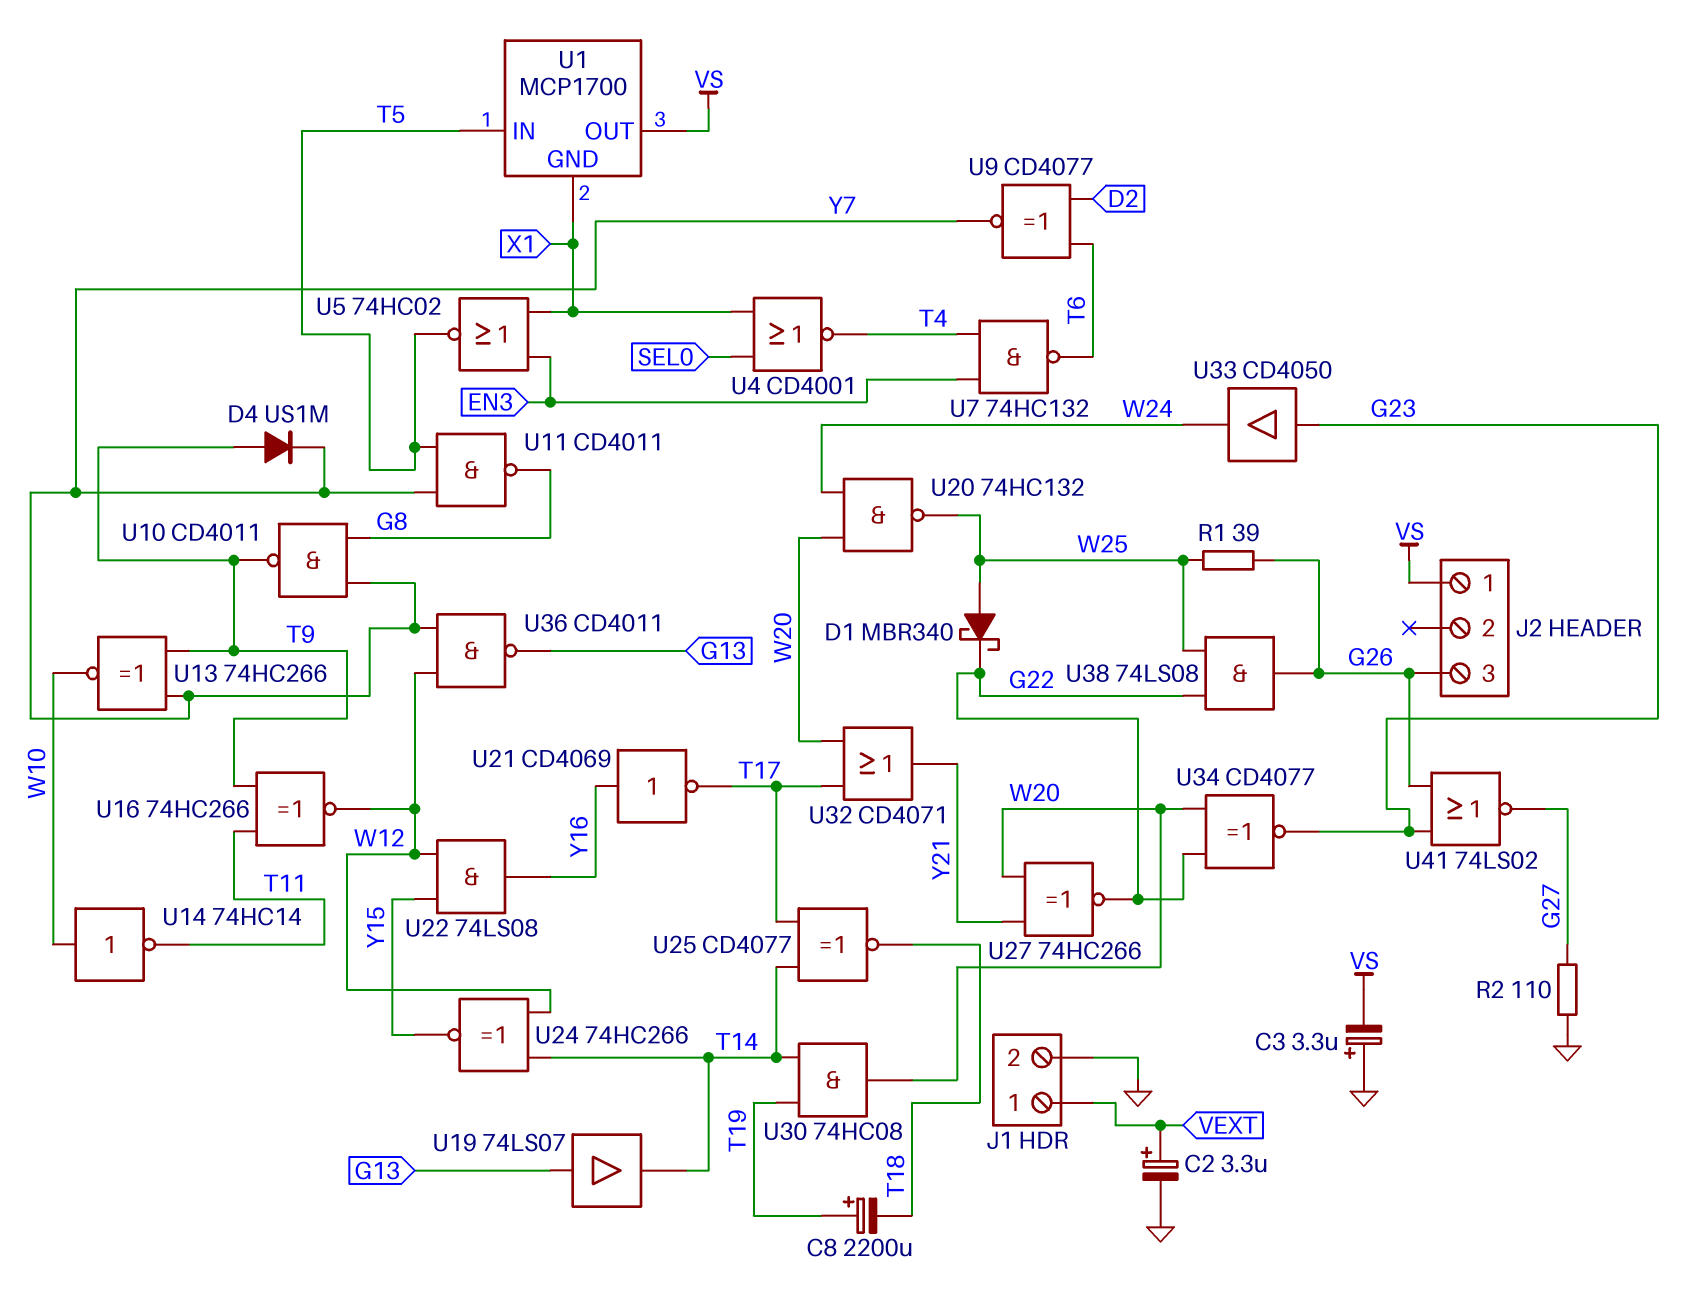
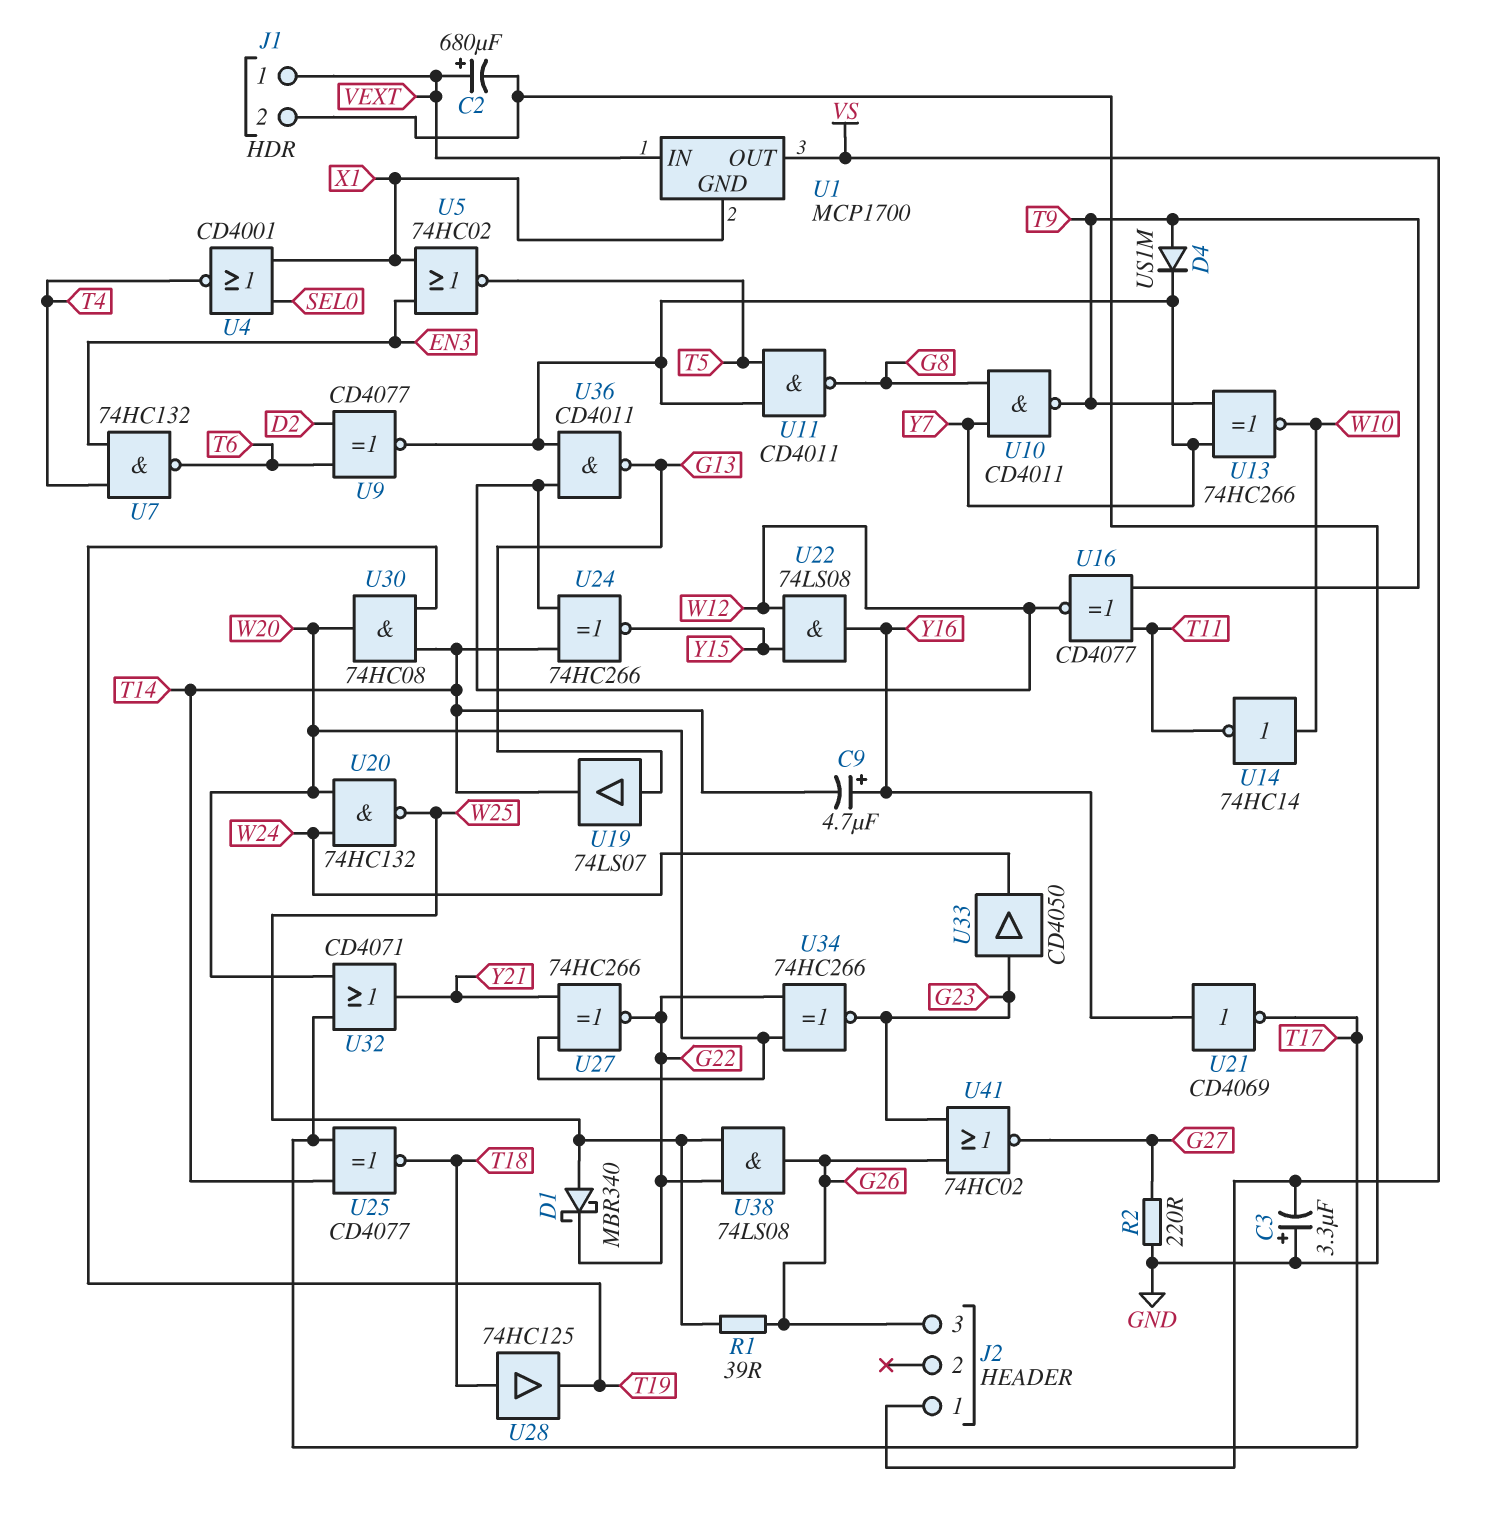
C2: 3.3uF (plus VEXT, minus GND) -> 680uF (plus VEXT, minus GND)
C8: 2200uF (plus T19, minus T18) -> none
C9: none -> 4.7uF (plus Y16, minus T14)
R2: 110 (G27, GND) -> 220 (G27, GND)
U1 pin IN: T5 -> VEXT
U16: XNOR 74HC266 (in T9, in T11, out W12) -> XNOR CD4077 (in T9, in T11, out W12)
U28: none -> buffer 74HC125 (in T18, out T19)
U34: XNOR CD4077 (in G22, in W20, out G23) -> XNOR 74HC266 (in G22, in W20, out G23)
U41: NOR 74LS02 (in G23, in G26, out G27) -> NOR 74HC02 (in G23, in G26, out G27)

